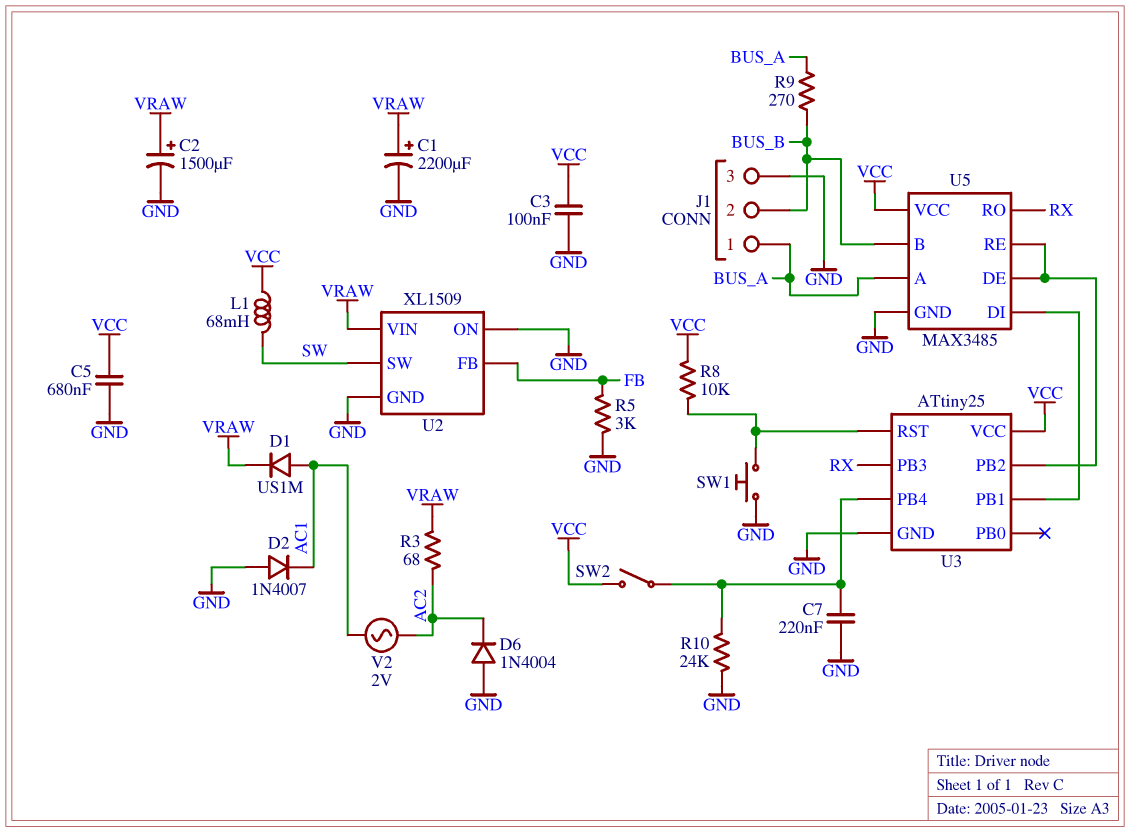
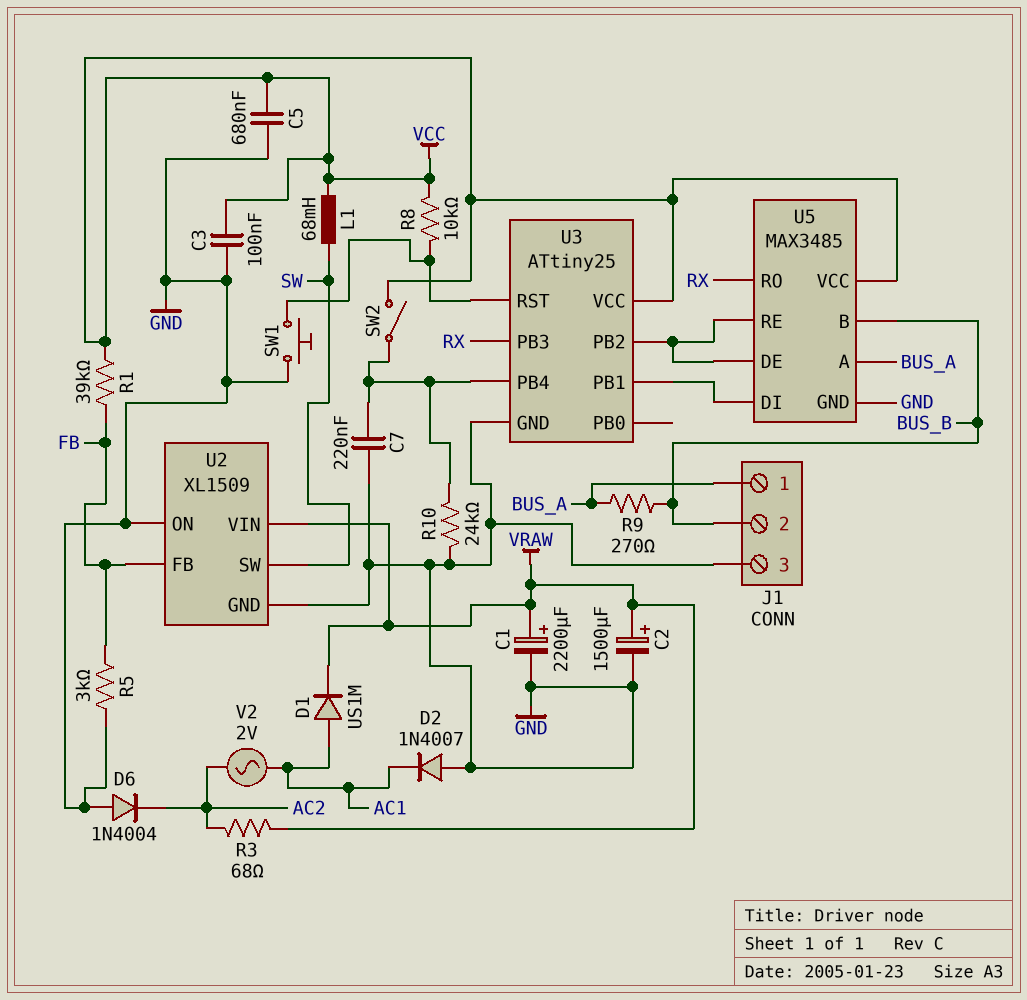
R1: none -> 39k (FB, VCC)

